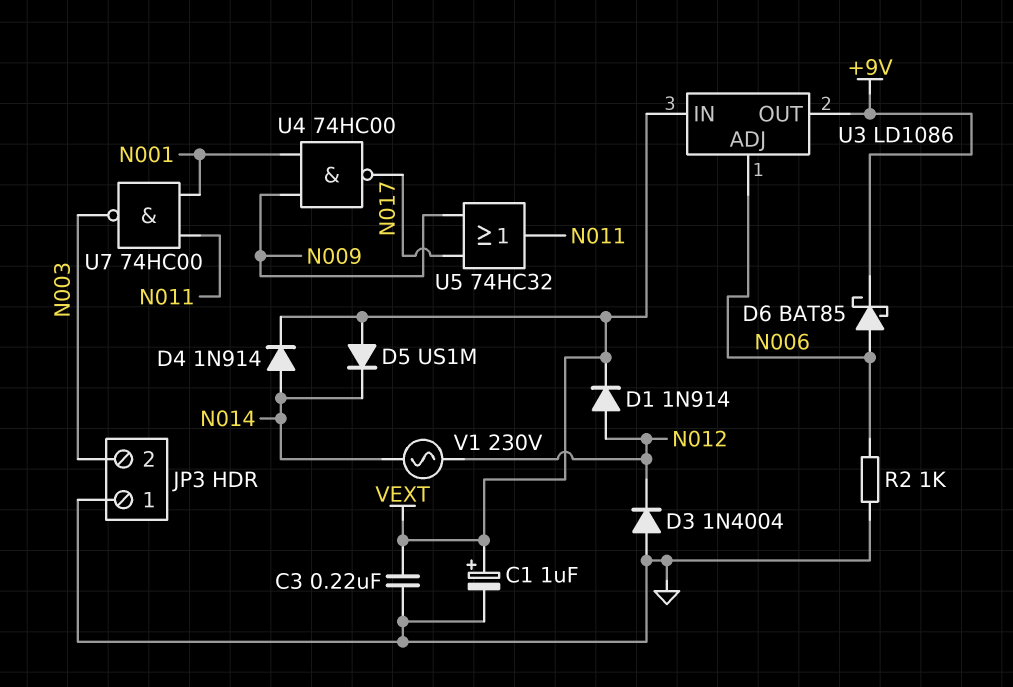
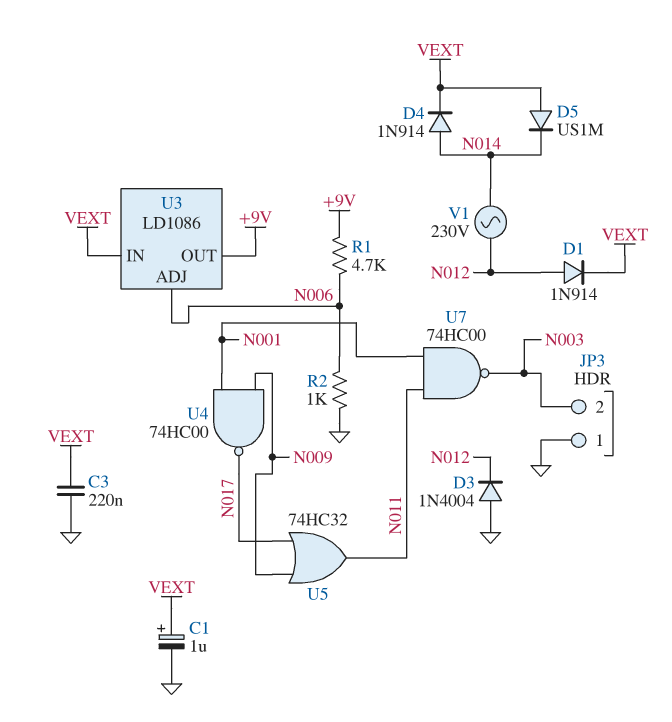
D6: schottky BAT85 (A N006, K +9V) -> none
R1: none -> 4.7k (+9V, N006)

